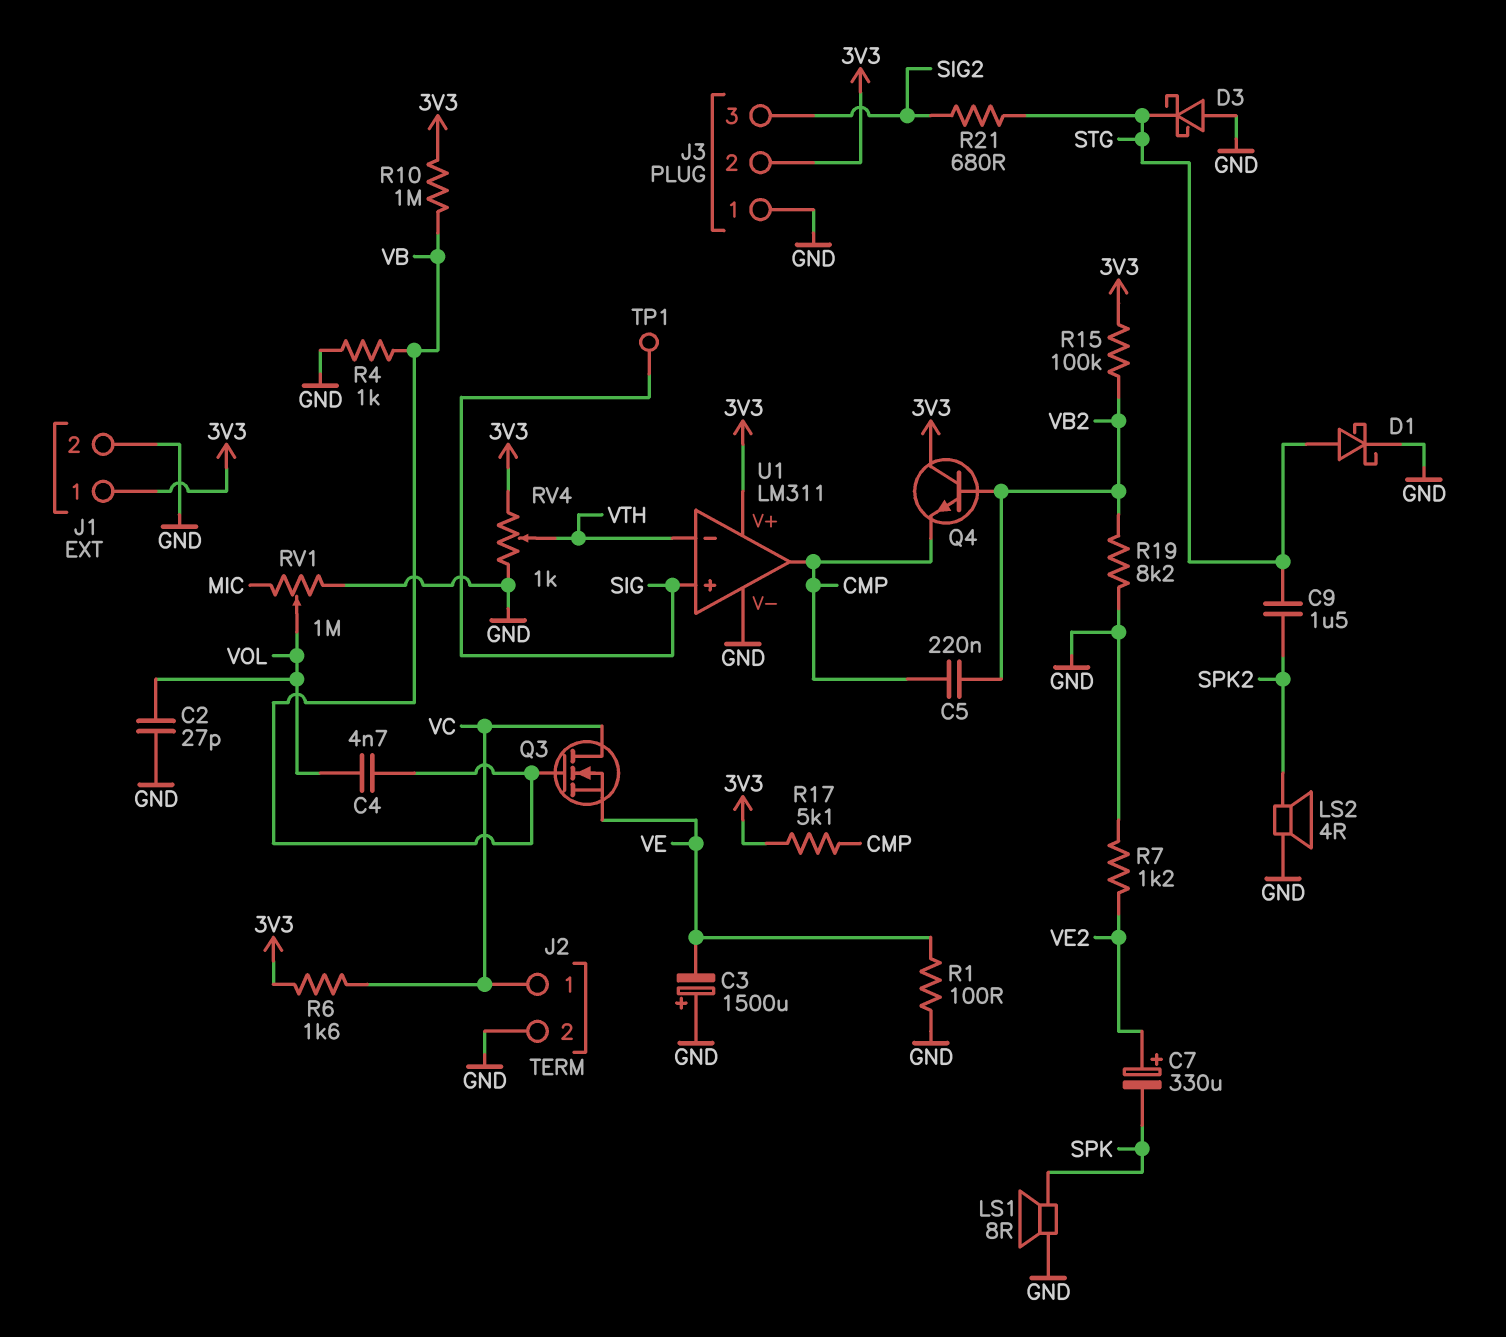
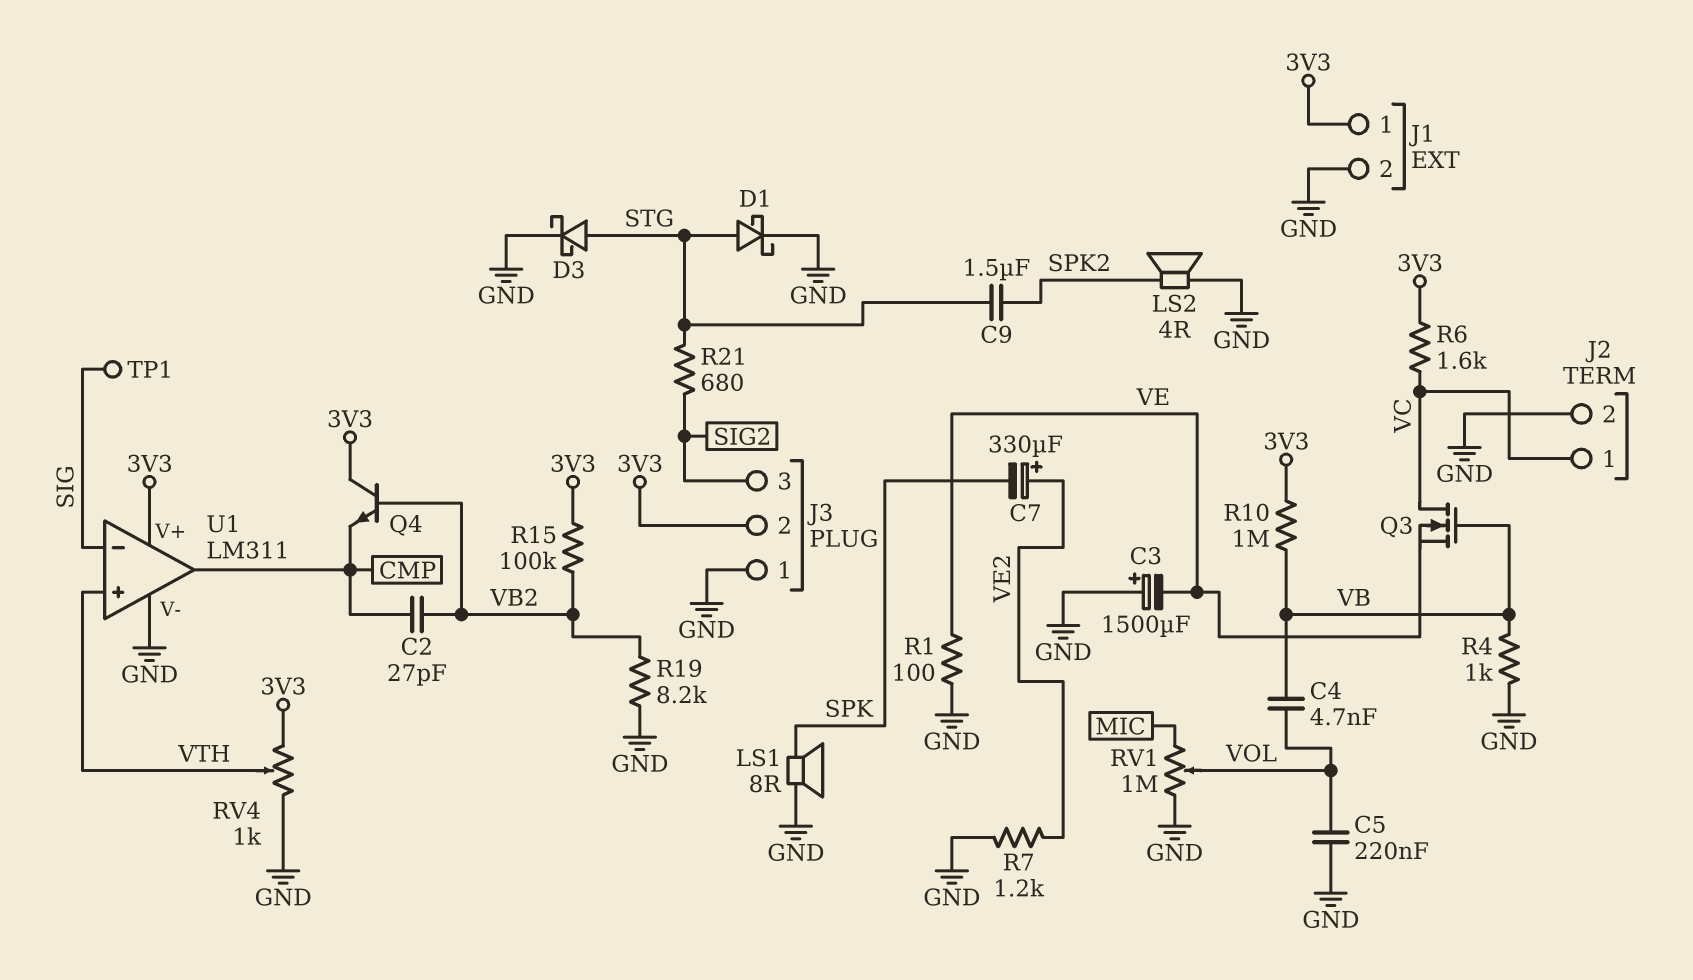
C2: 27pF (GND, VOL) -> 27pF (CMP, VB2)
C5: 220nF (CMP, VB2) -> 220nF (GND, VOL)
D3: schottky (A GND, K STG) -> schottky (A STG, K GND)
R17: 5.1k (3V3, CMP) -> none
U1 pin in+: SIG -> VTH
U1 pin in-: VTH -> SIG

